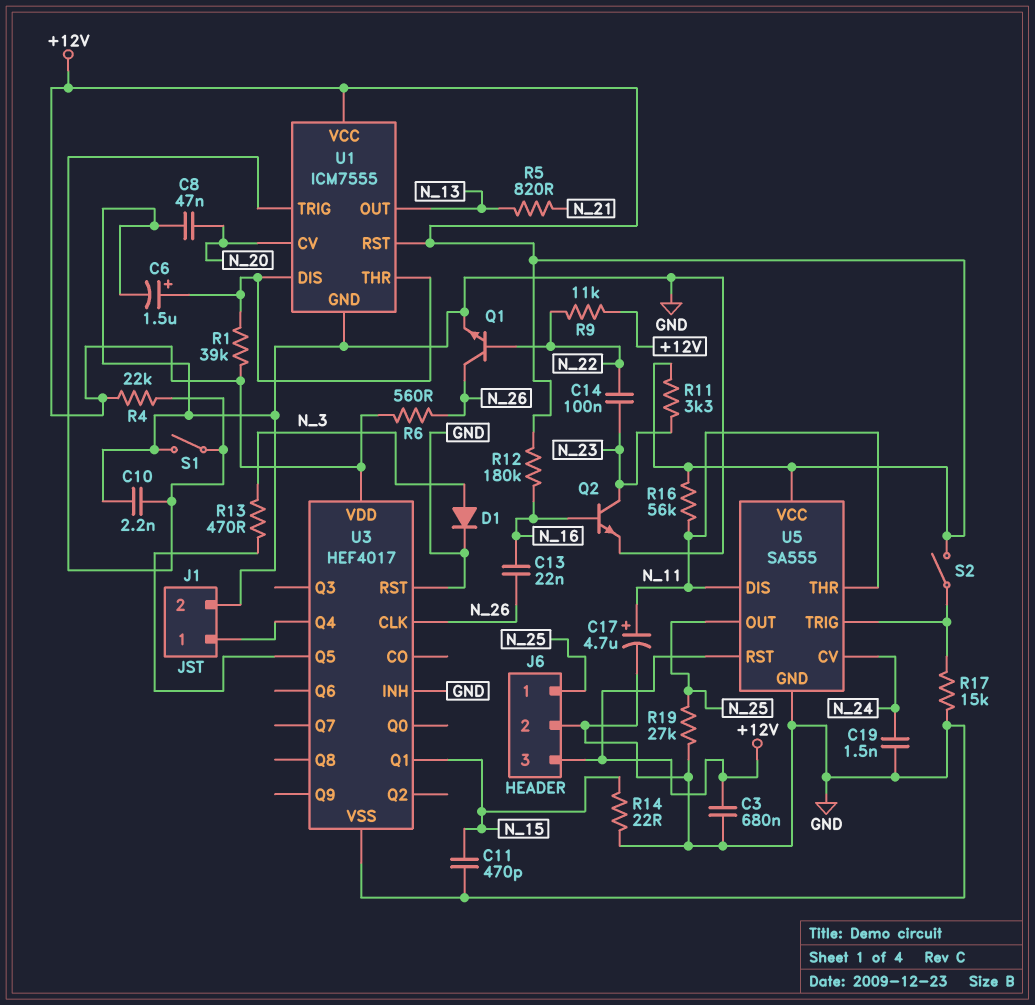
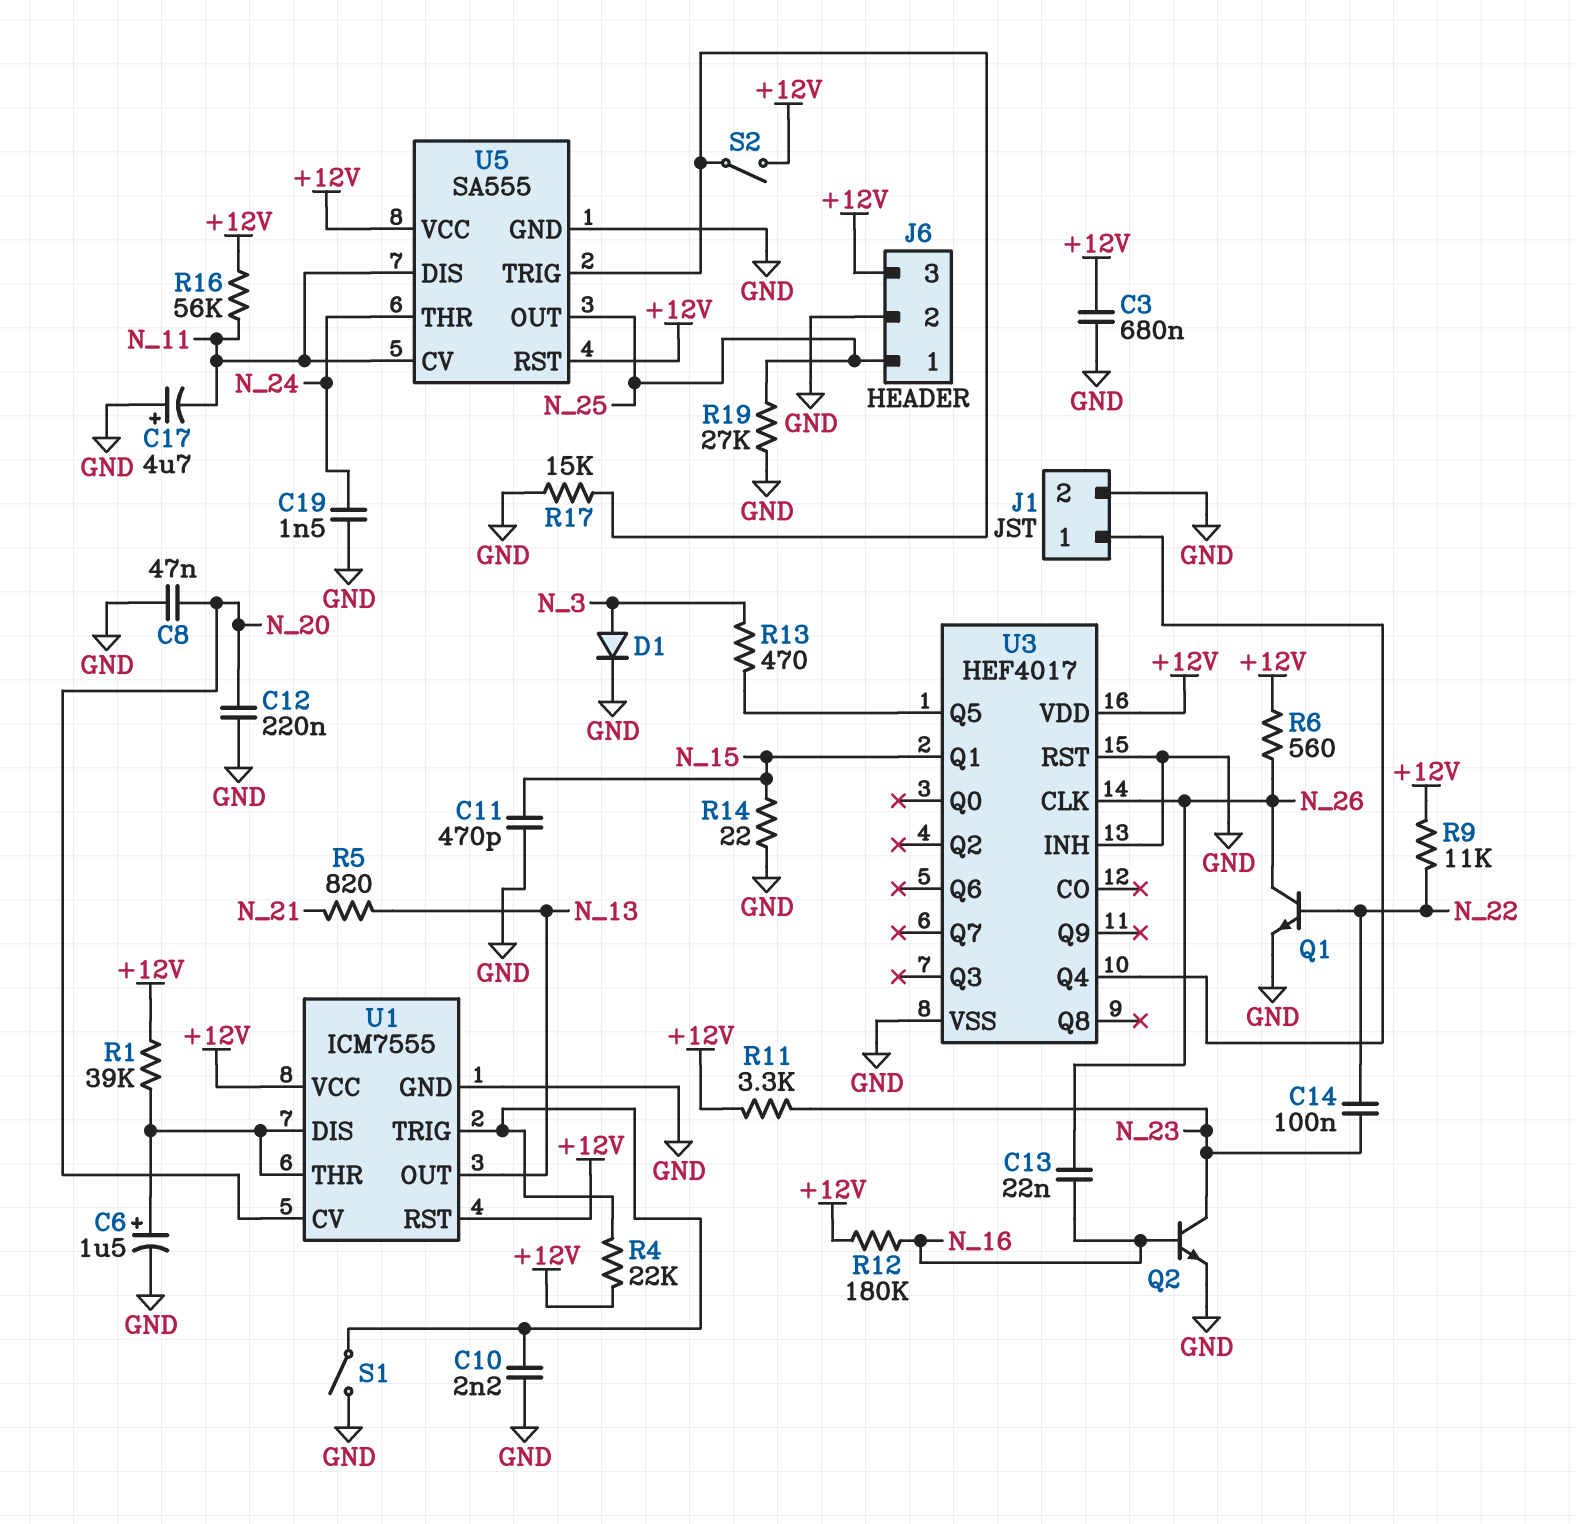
C12: none -> 220nF (GND, N_20)
C17: 4.7uF (plus N_11, minus GND) -> 4.7uF (plus GND, minus N_11)
U5 pin CV: N_24 -> N_11
U5 pin THR: N_11 -> N_24

